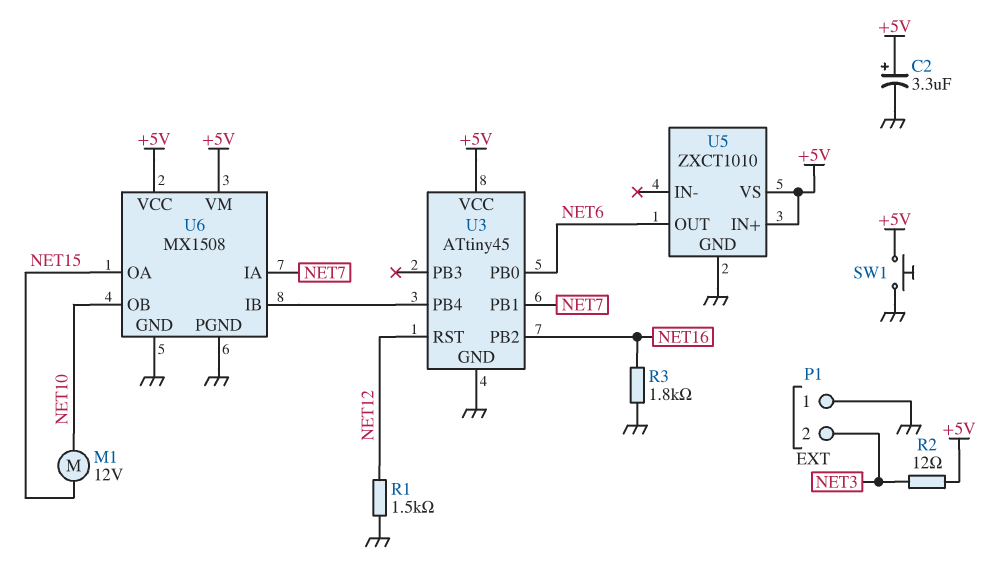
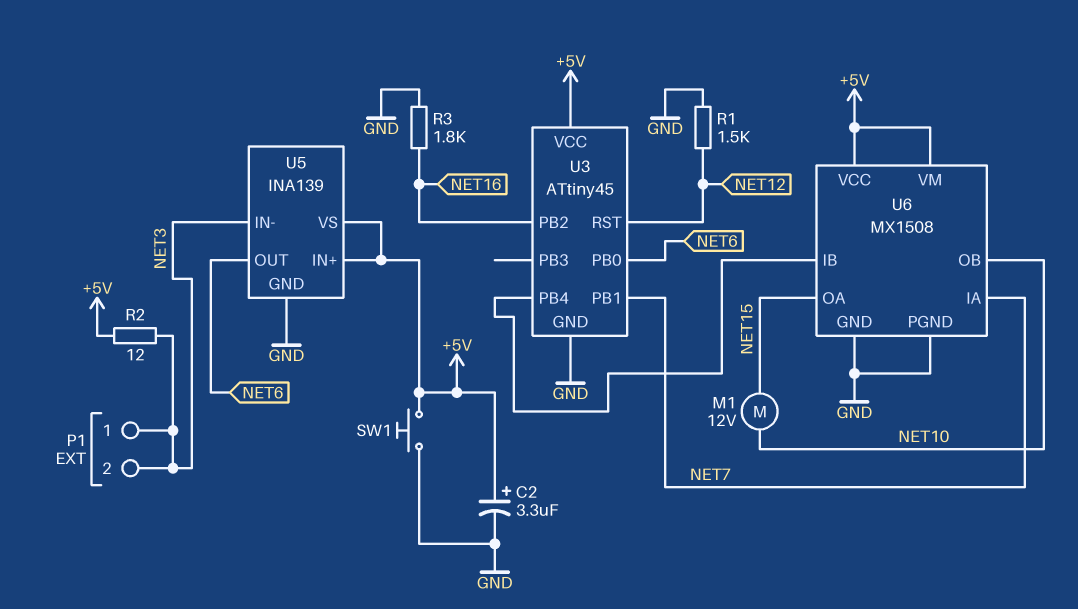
P1 pin 1: GND -> NET3
U5: ZXCT1010 -> INA139
U5 pin IN-: none -> NET3

